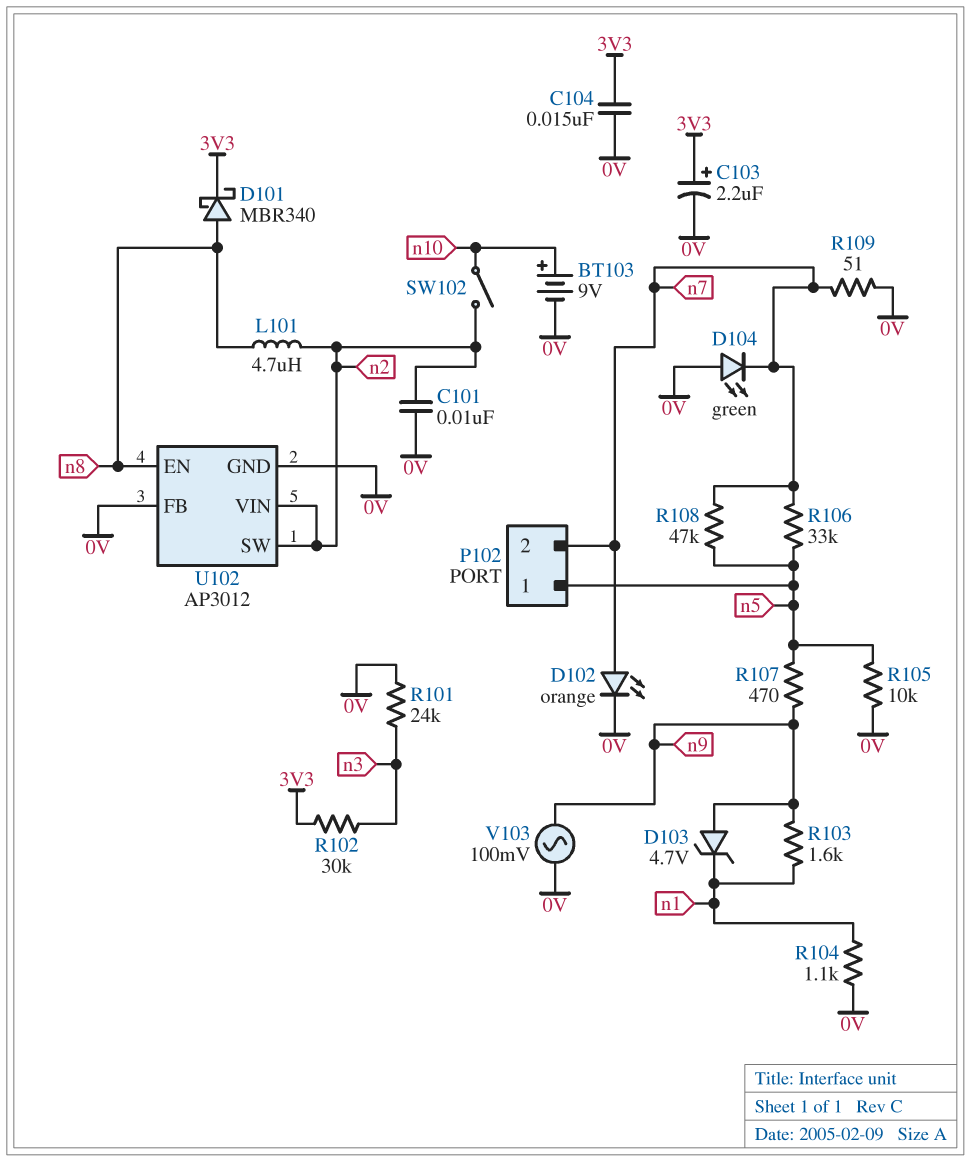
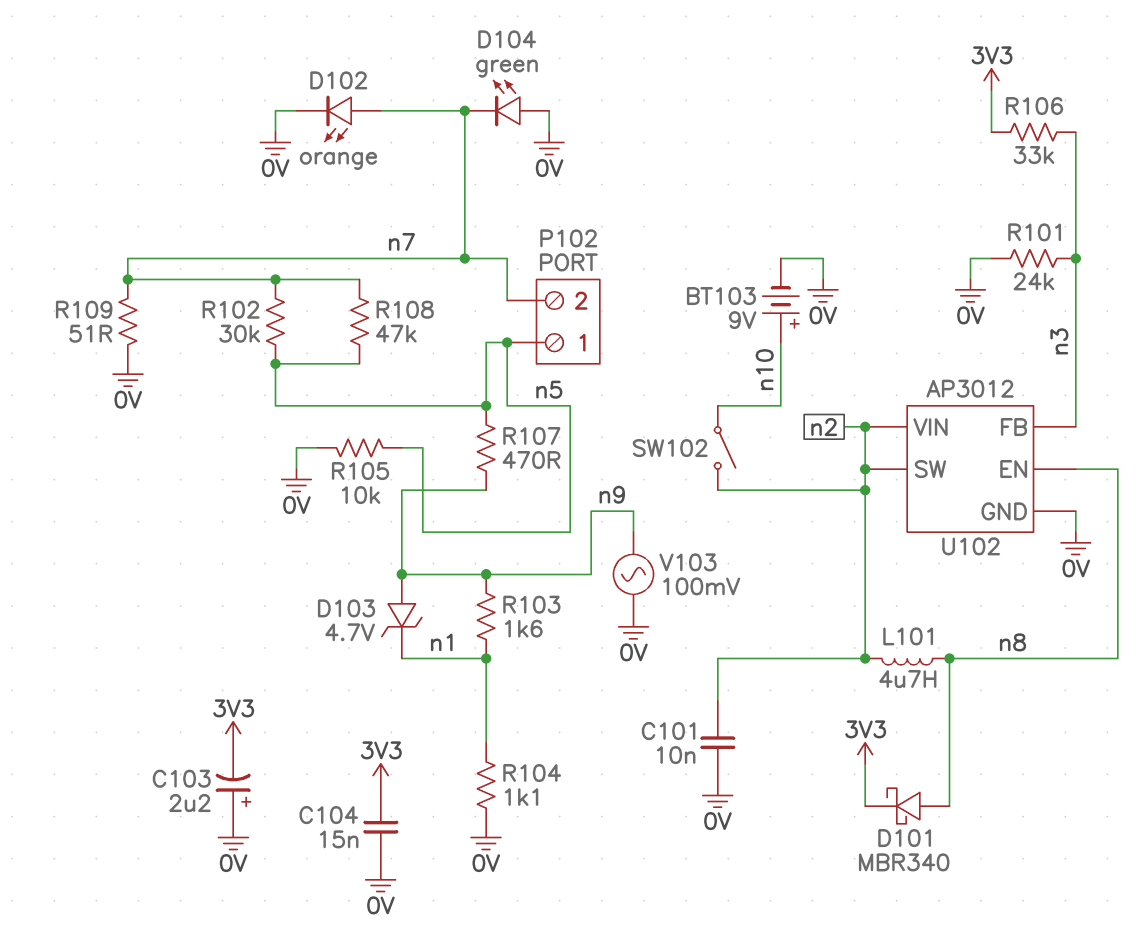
C103: 2.2uF (plus 3V3, minus 0V) -> 2.2uF (plus 0V, minus 3V3)
R102: 30k (3V3, n3) -> 30k (n5, n7)
R106: 33k (n5, n7) -> 33k (3V3, n3)
U102 pin FB: 0V -> n3

